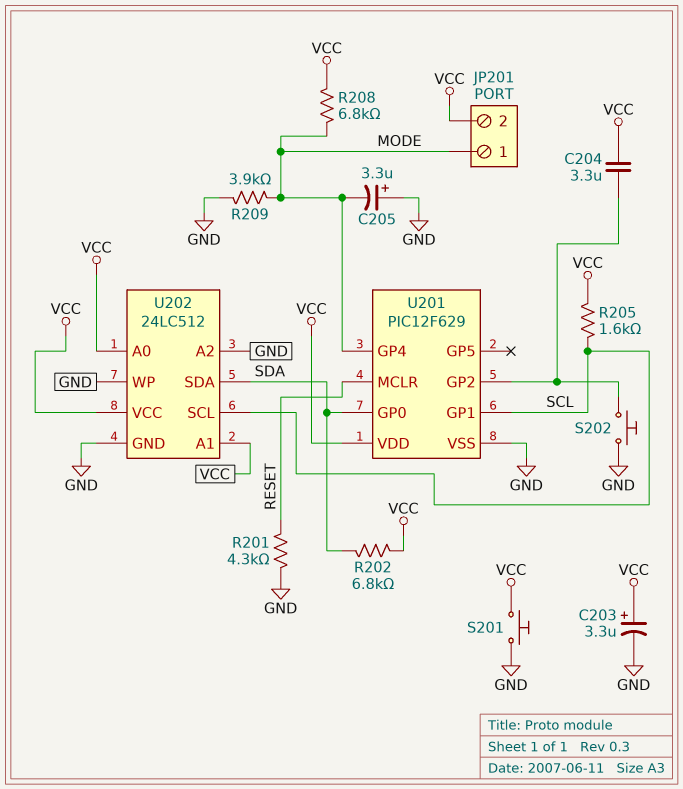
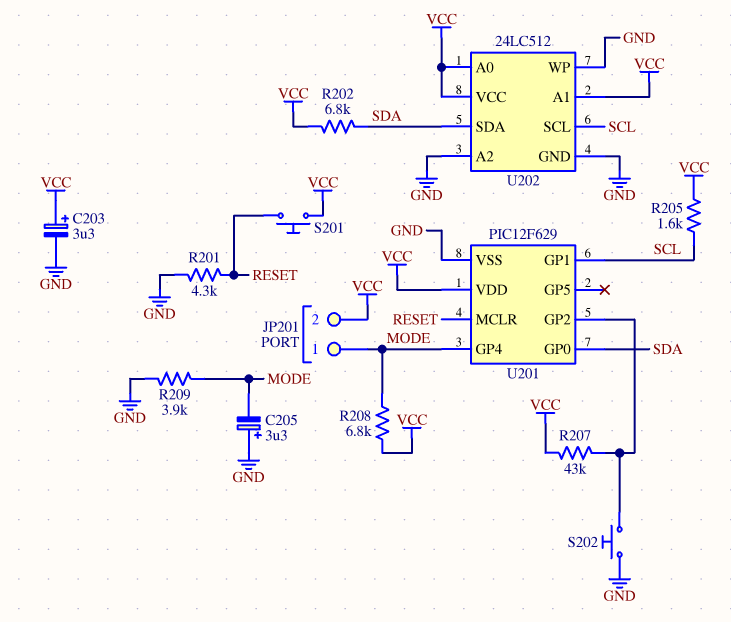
C204: 3.3uF (U201/GP2, VCC) -> none
R207: none -> 43k (U201/GP2, VCC)
S201: button (GND, VCC) -> button (RESET, VCC)

